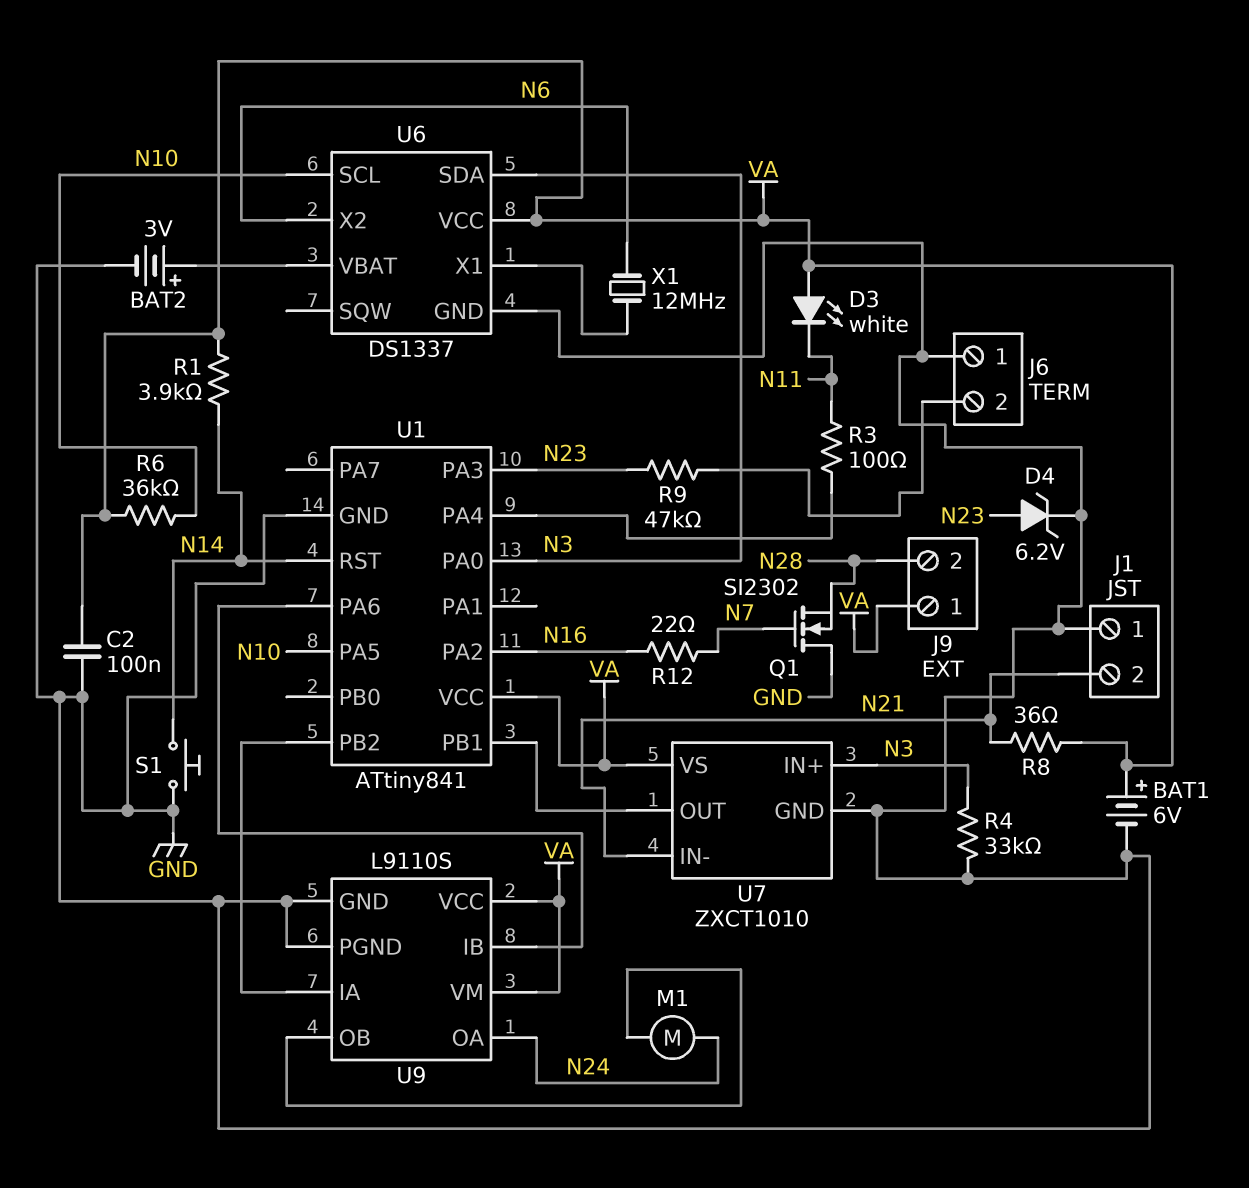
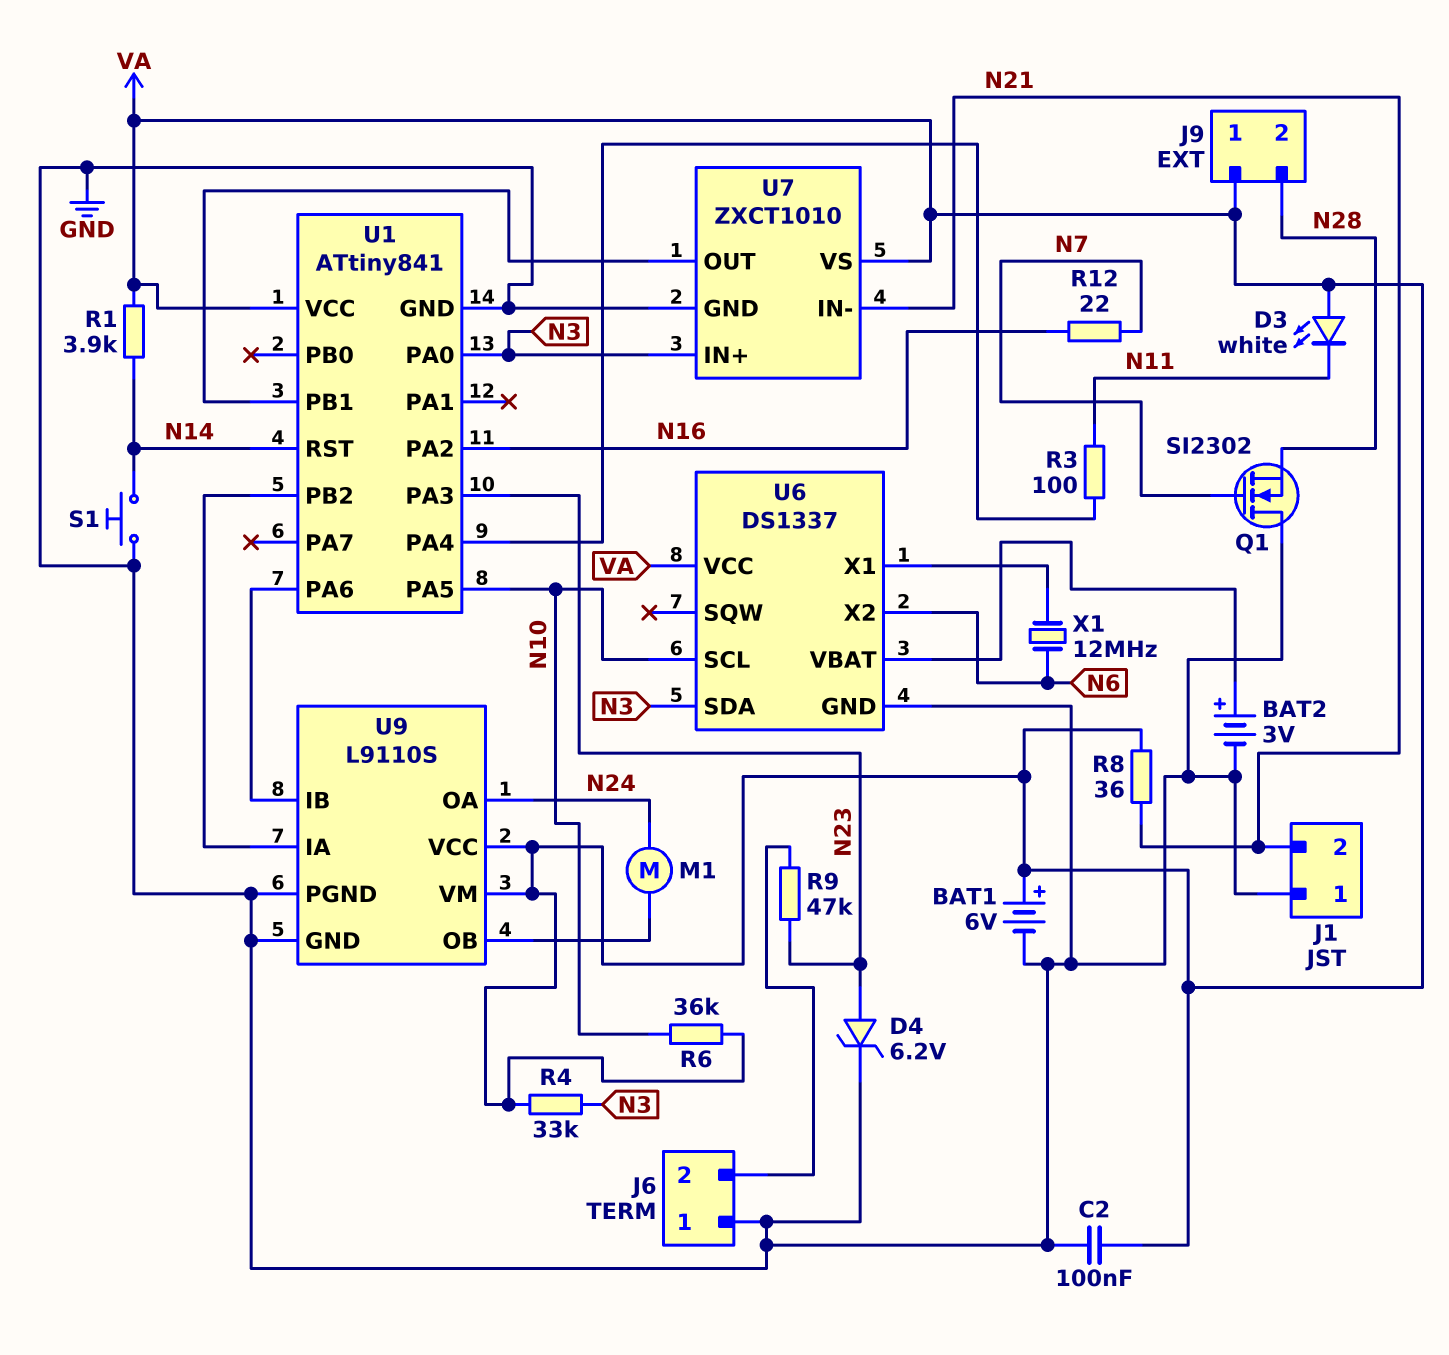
R4: 33k (GND, N3) -> 33k (N3, VA)

